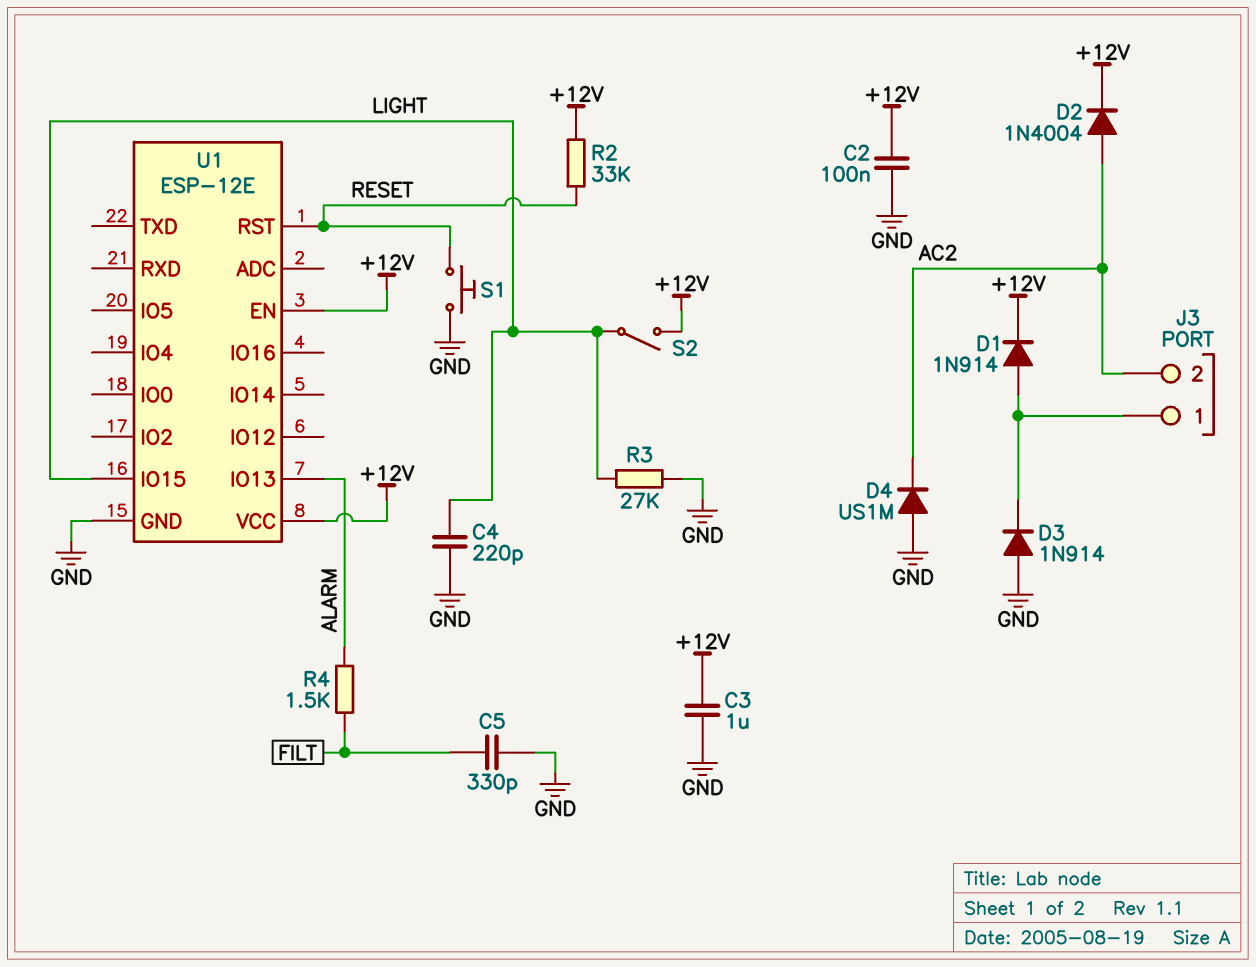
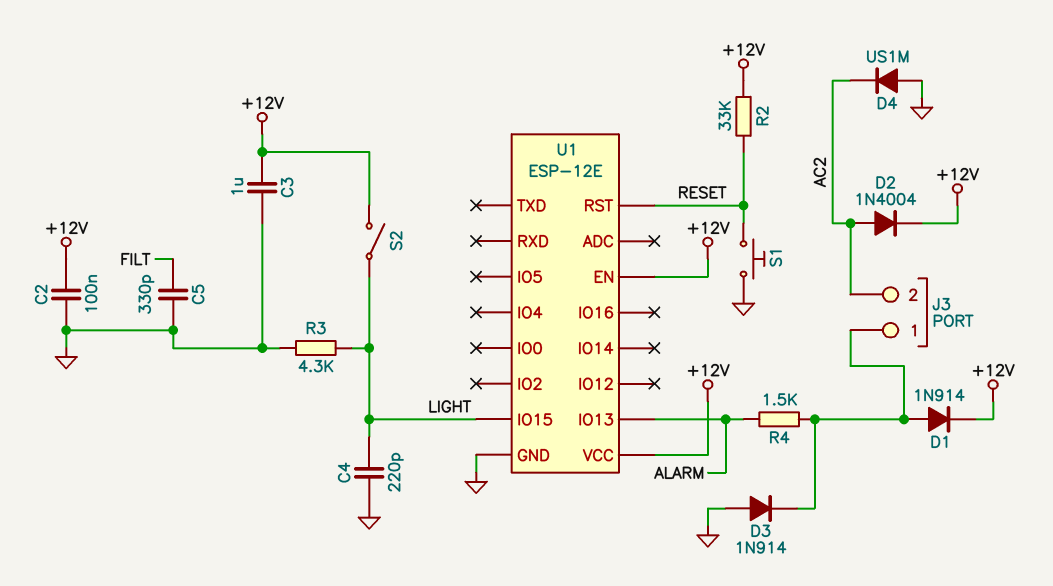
R3: 27k (GND, LIGHT) -> 4.3k (GND, LIGHT)
R4: 1.5k (ALARM, FILT) -> 1.5k (ALARM, J3/1)

